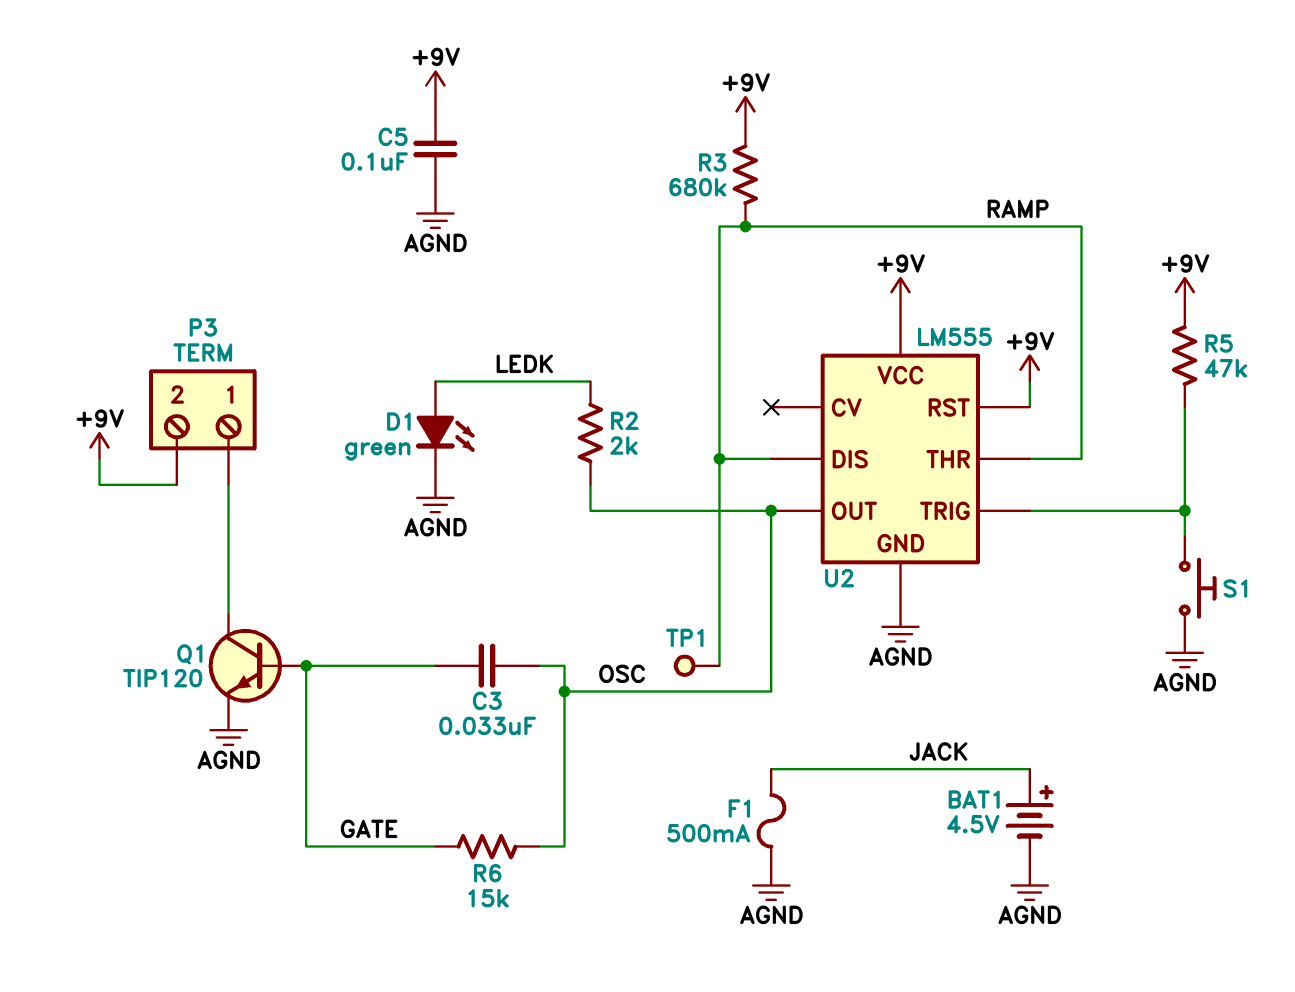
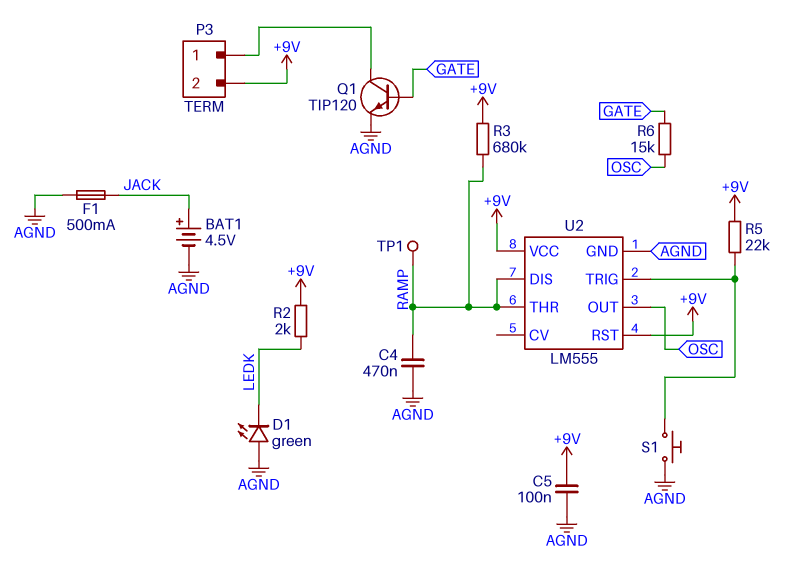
C3: 33nF (GATE, OSC) -> none
C4: none -> 470nF (AGND, RAMP)
D1: LED green (A LEDK, K AGND) -> LED green (A AGND, K LEDK)
R2: 2k (LEDK, OSC) -> 2k (+9V, LEDK)
R5: 47k (+9V, U2/TRIG) -> 22k (+9V, U2/TRIG)

